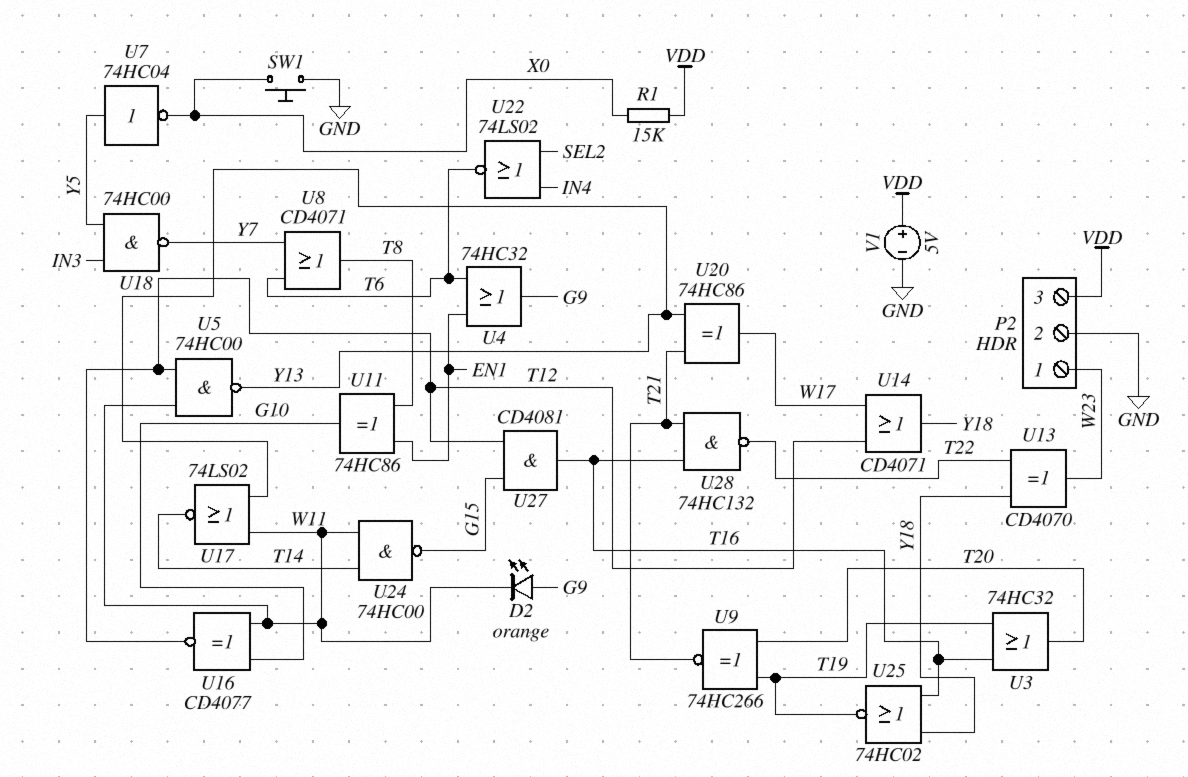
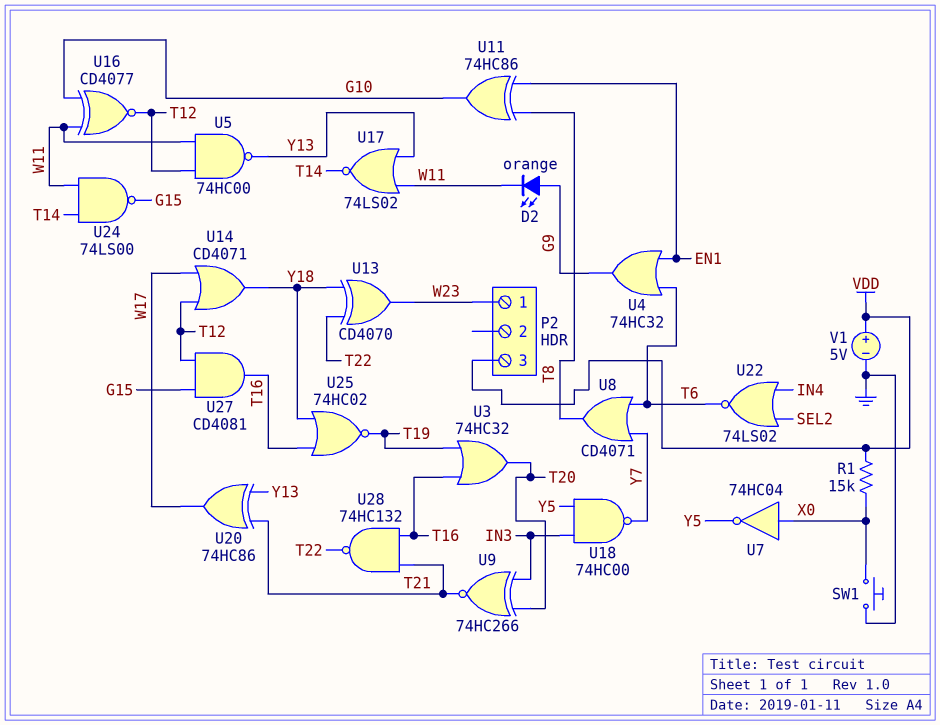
P2 pin 2: GND -> none
U7: NOT 74HC04 (in Y5, out X0) -> NOT 74HC04 (in X0, out Y5)
U9: XNOR 74HC266 (in T19, in T20, out T21) -> XNOR 74HC266 (in IN3, in T20, out T21)
U24: NAND 74HC00 (in T14, in W11, out G15) -> NAND 74LS00 (in T14, in W11, out G15)

